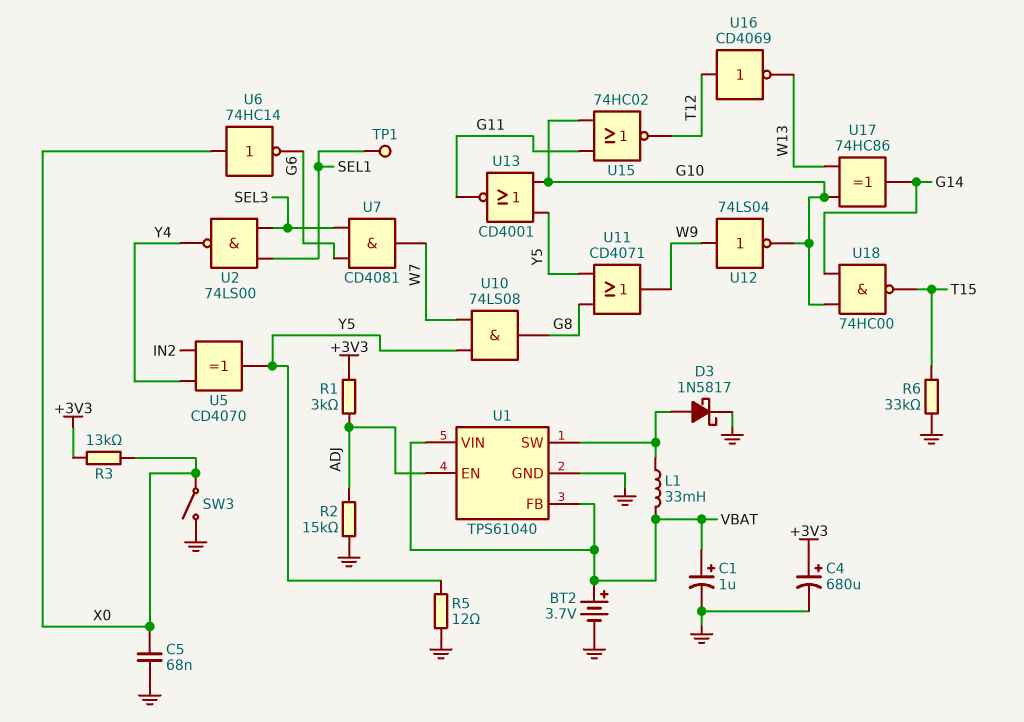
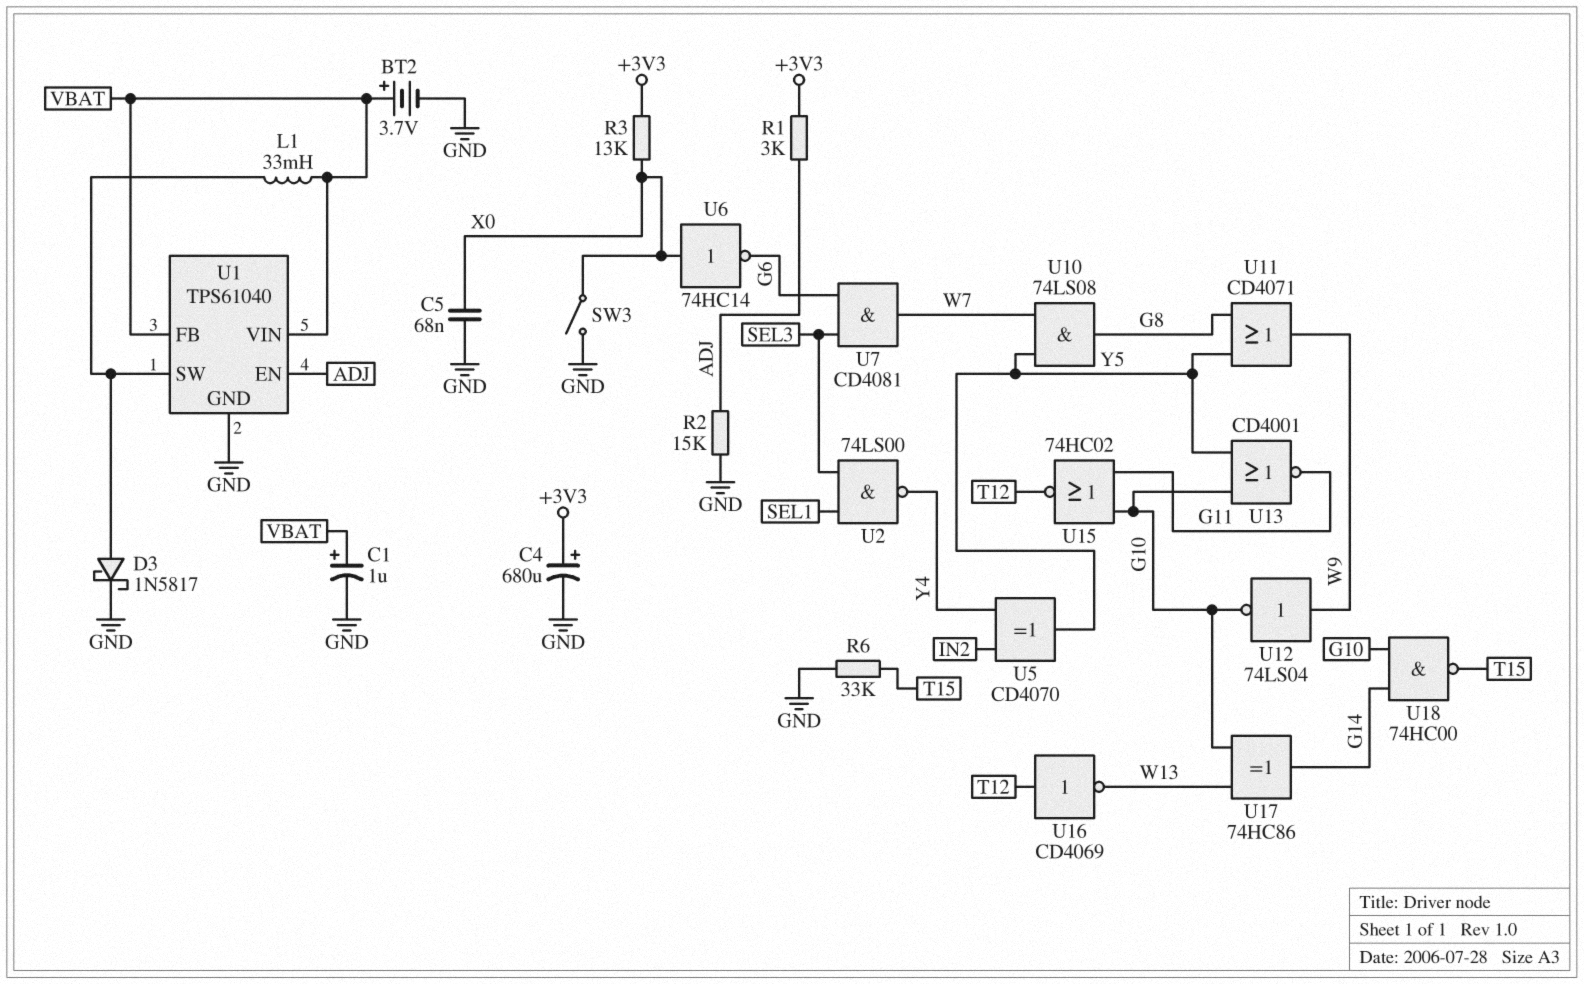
R5: 12 (GND, Y5) -> none
TP1: test point (SEL1) -> none

